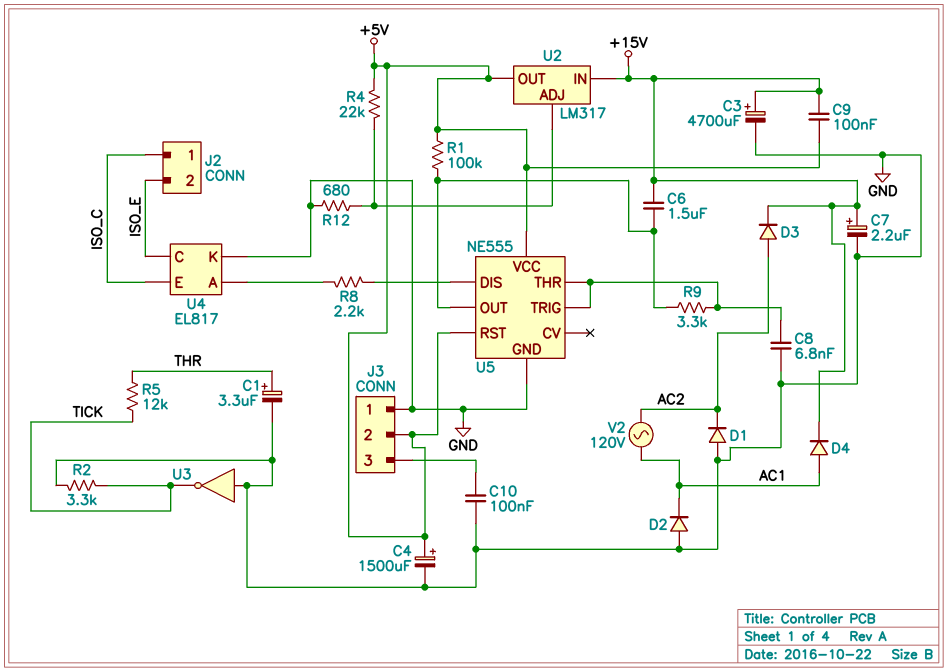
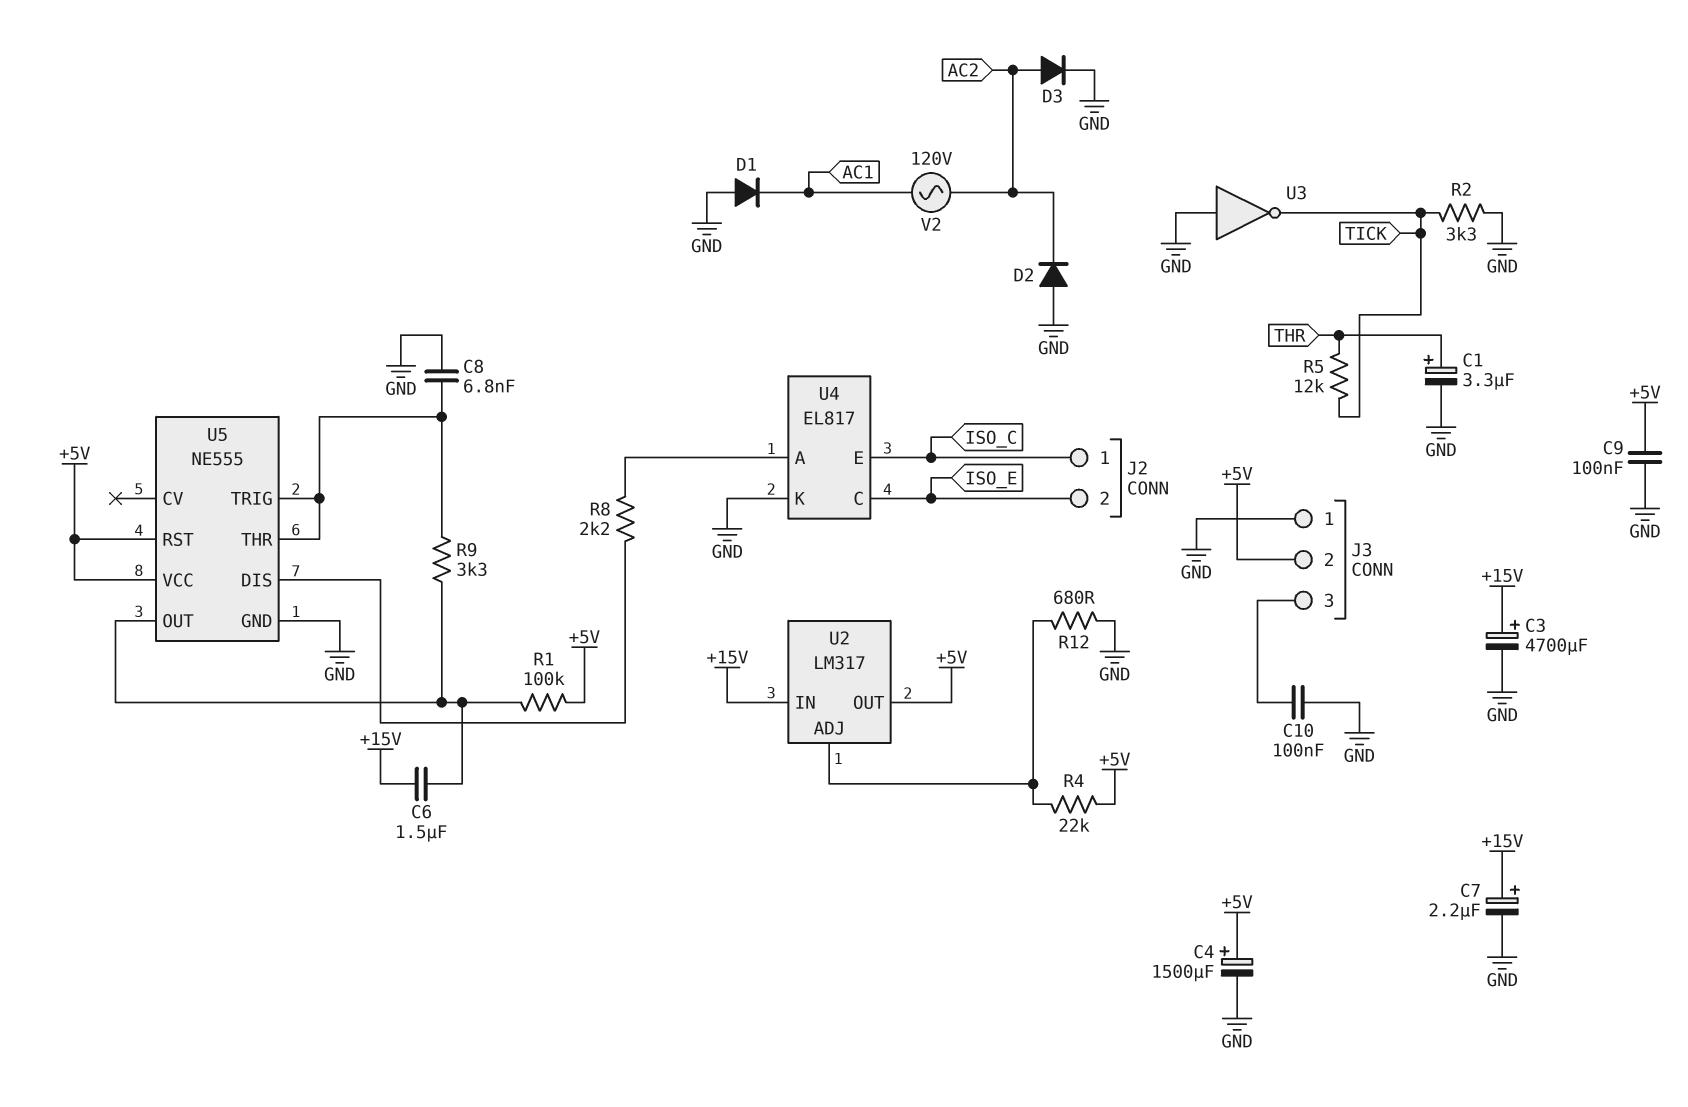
C9: 100nF (+5V, +15V) -> 100nF (+5V, GND)
D1: diode (A GND, K AC2) -> diode (A GND, K AC1)
D2: diode (A GND, K AC1) -> diode (A GND, K AC2)
D3: diode (A AC2, K +15V) -> diode (A AC2, K GND)
D4: diode (A AC1, K +15V) -> none

